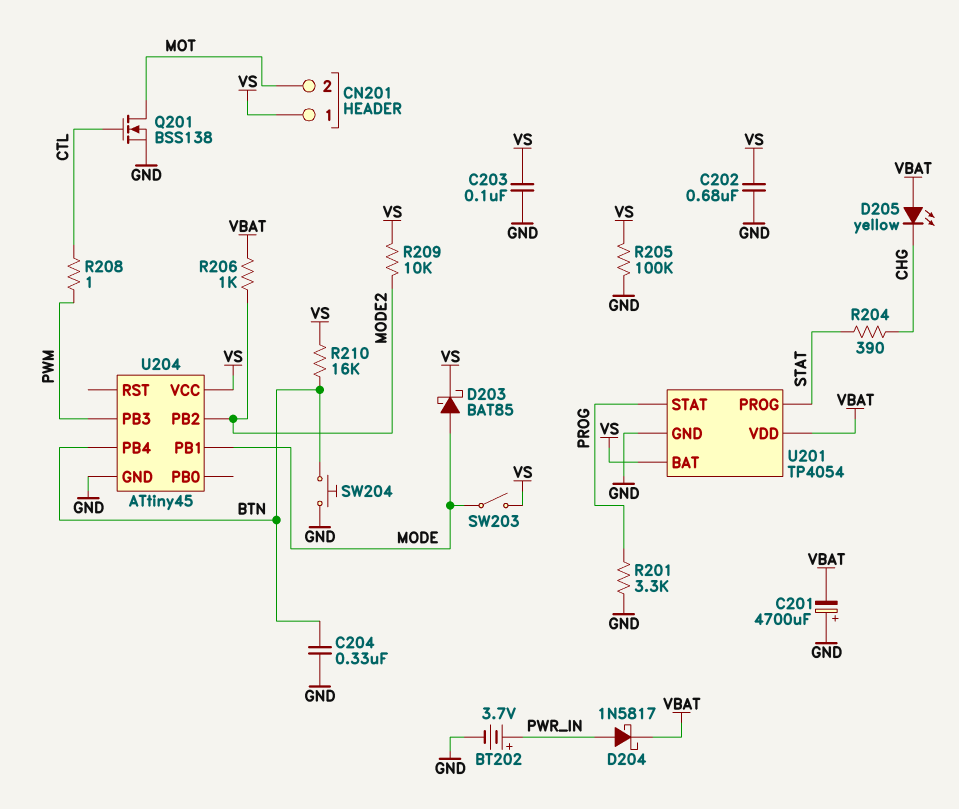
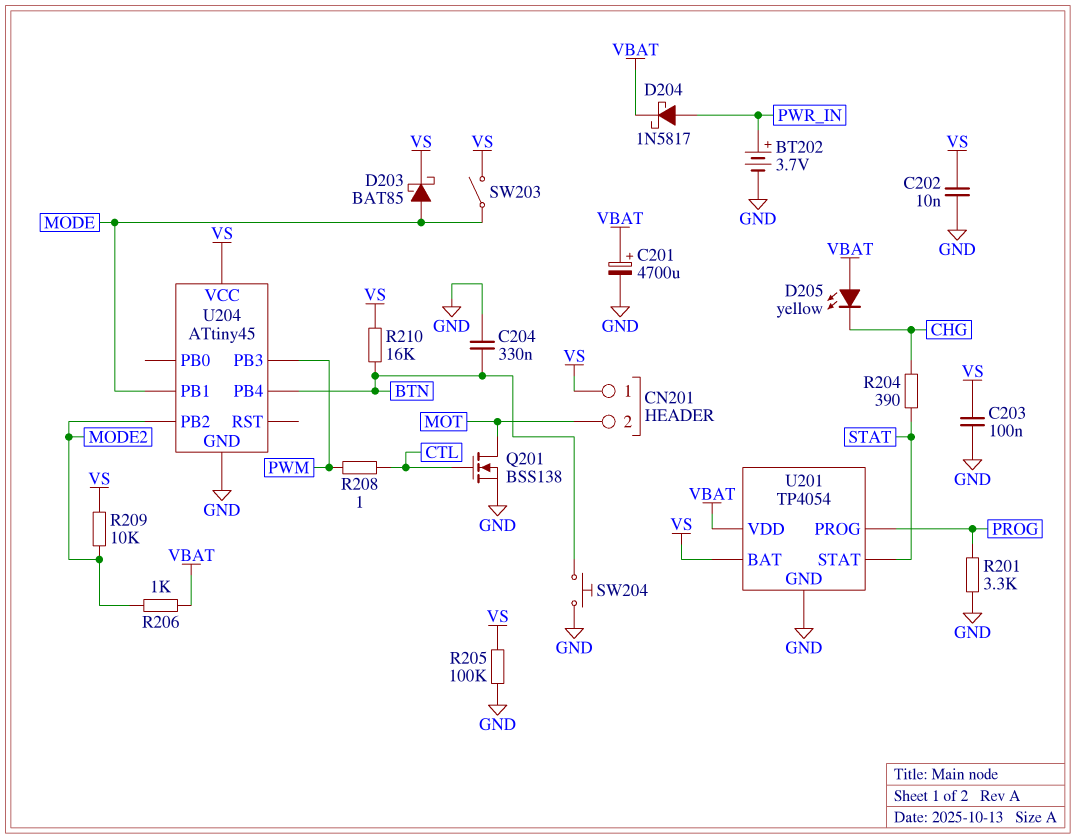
C201: 4700uF (plus GND, minus VBAT) -> 4700uF (plus VBAT, minus GND)
C202: 680nF (GND, VS) -> 10nF (GND, VS)
U201 pin PROG: STAT -> PROG
U201 pin STAT: PROG -> STAT

